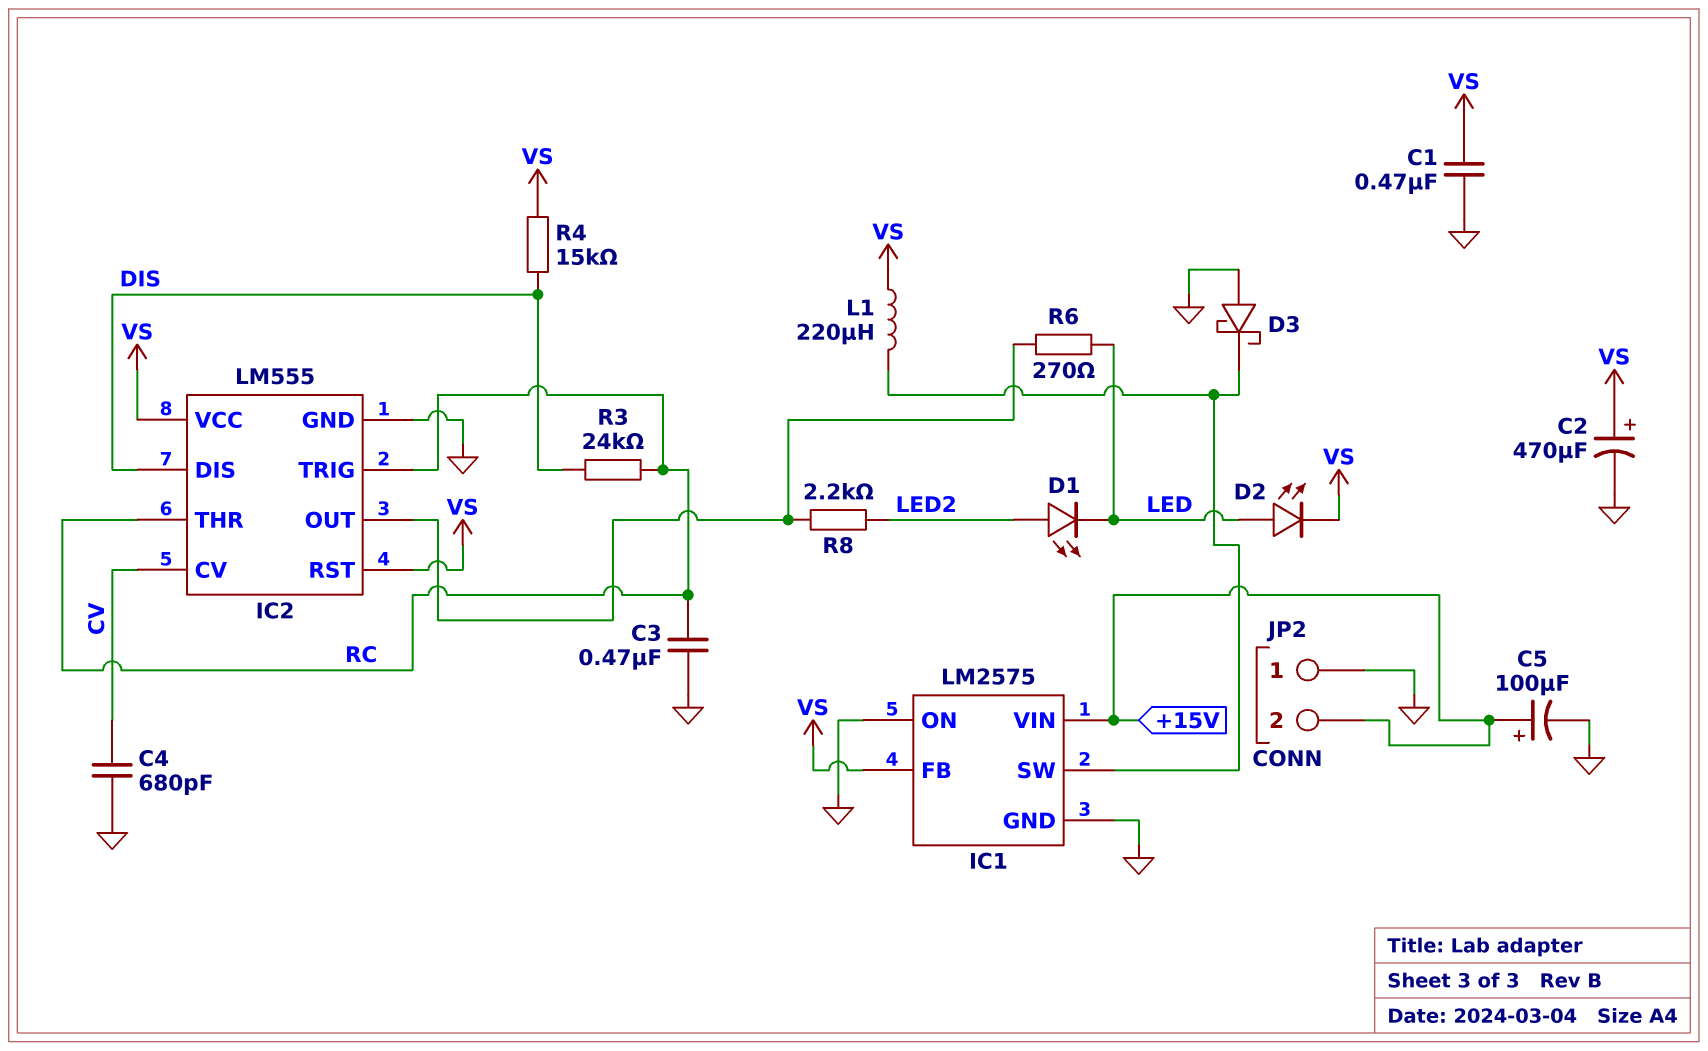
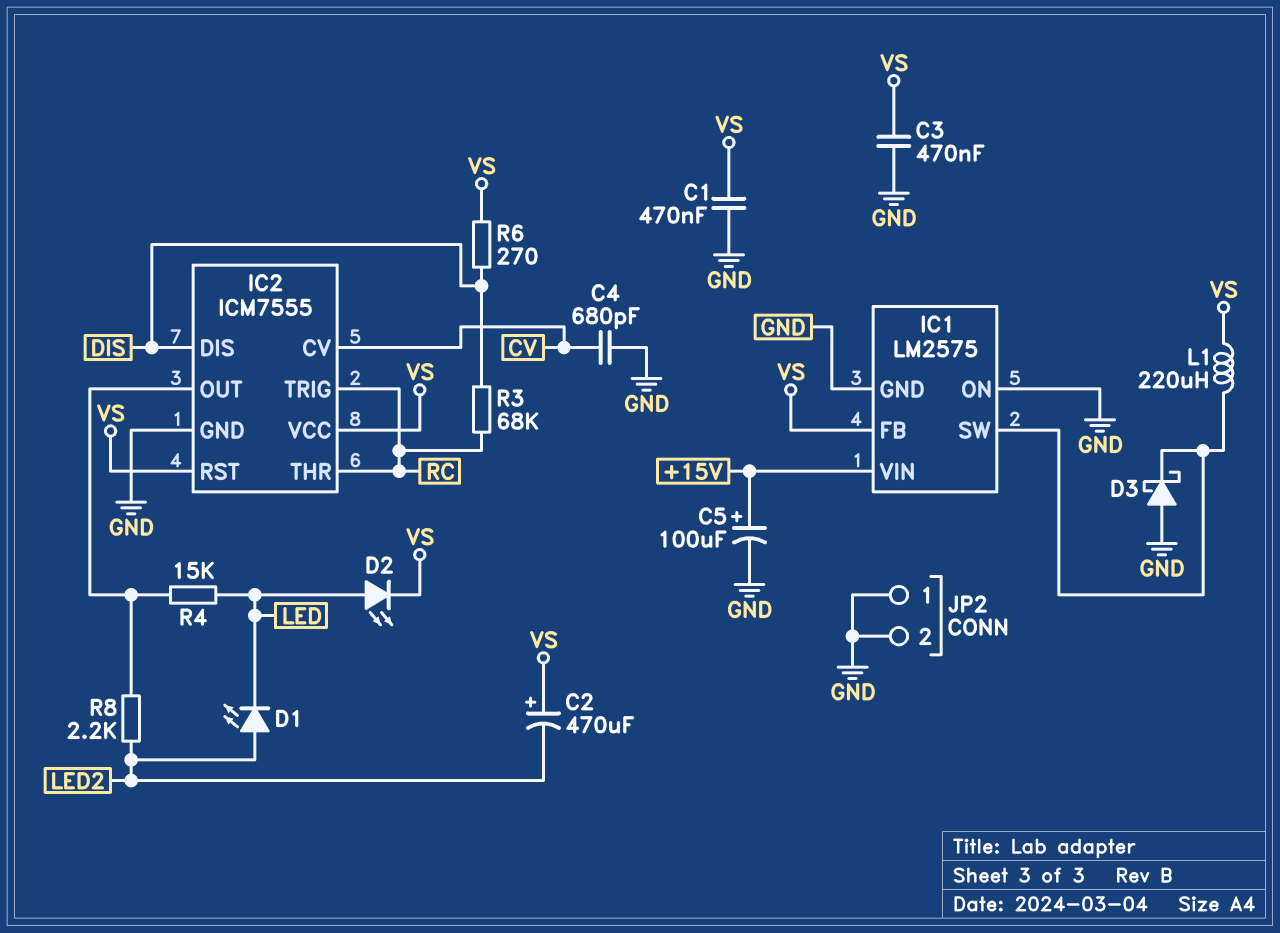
C2: 470uF (plus VS, minus GND) -> 470uF (plus VS, minus LED2)
C3: 470nF (GND, RC) -> 470nF (GND, VS)
IC2: LM555 -> ICM7555
JP2 pin 2: +15V -> GND
R3: 24k (DIS, RC) -> 68k (DIS, RC)
R4: 15k (DIS, VS) -> 15k (IC2/OUT, LED)
R6: 270 (IC2/OUT, LED) -> 270 (DIS, VS)

